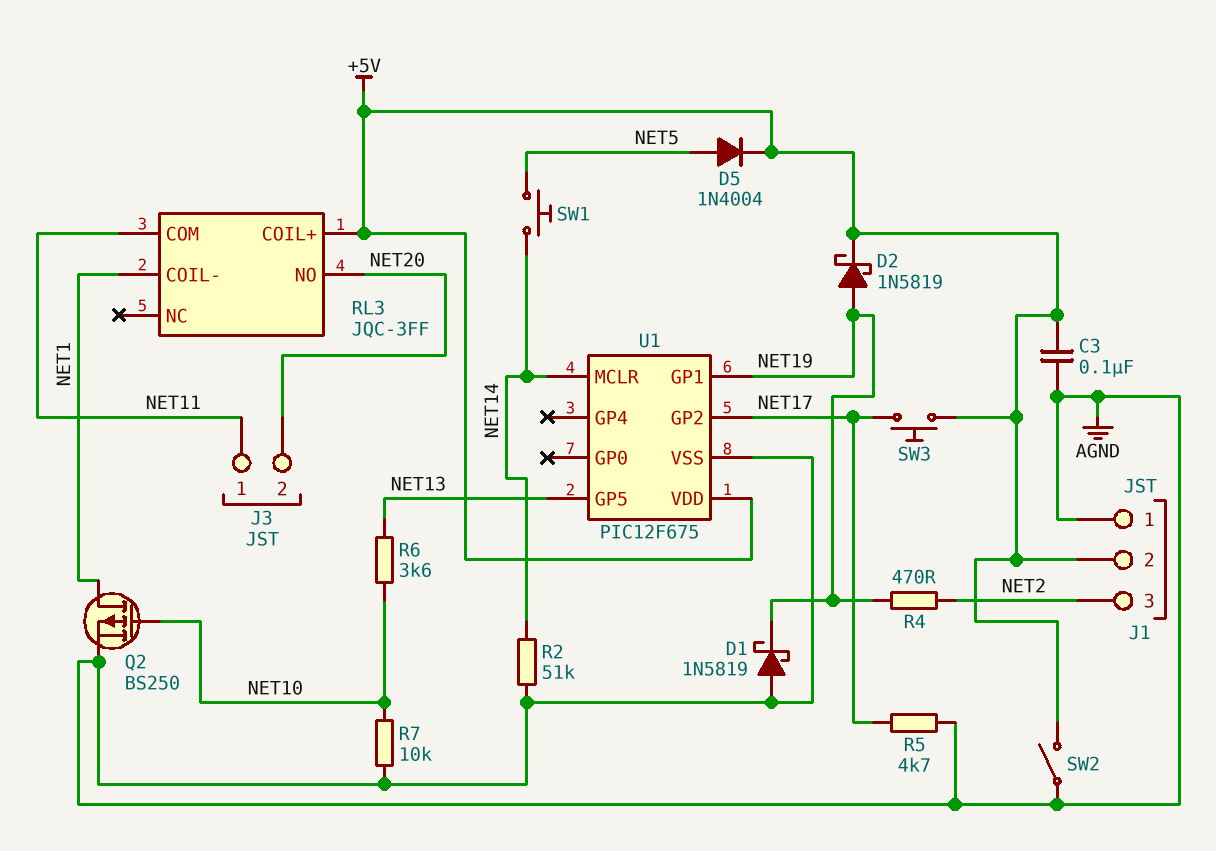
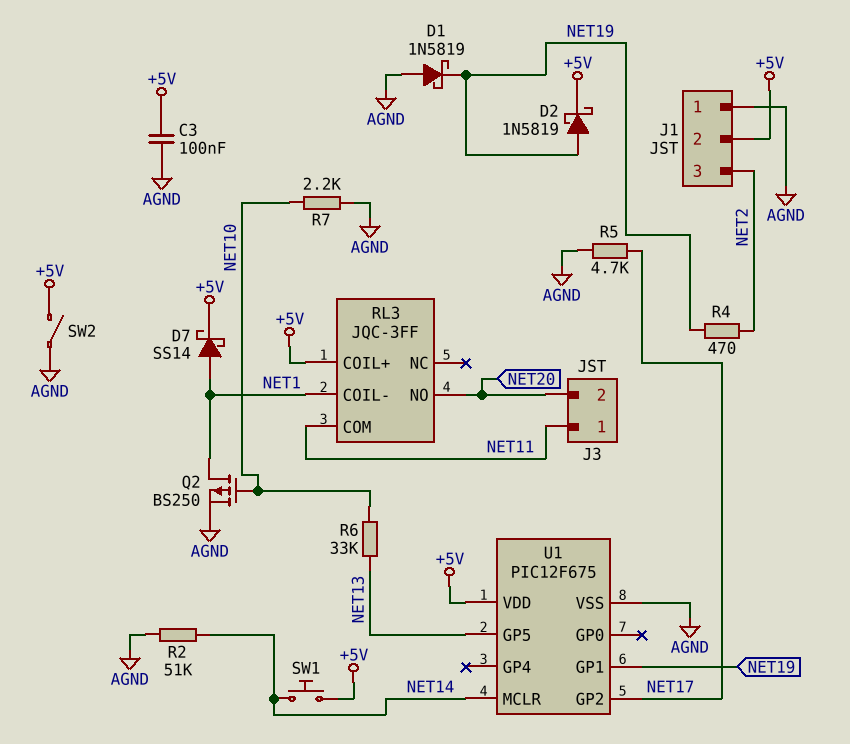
D5: diode 1N4004 (A NET5, K +5V) -> none
D7: none -> schottky SS14 (A NET1, K +5V)
R6: 3.6k (NET10, NET13) -> 33k (NET10, NET13)
R7: 10k (AGND, NET10) -> 2.2k (AGND, NET10)
SW1: button (NET5, NET14) -> button (+5V, NET14)
SW3: button (+5V, NET17) -> none

